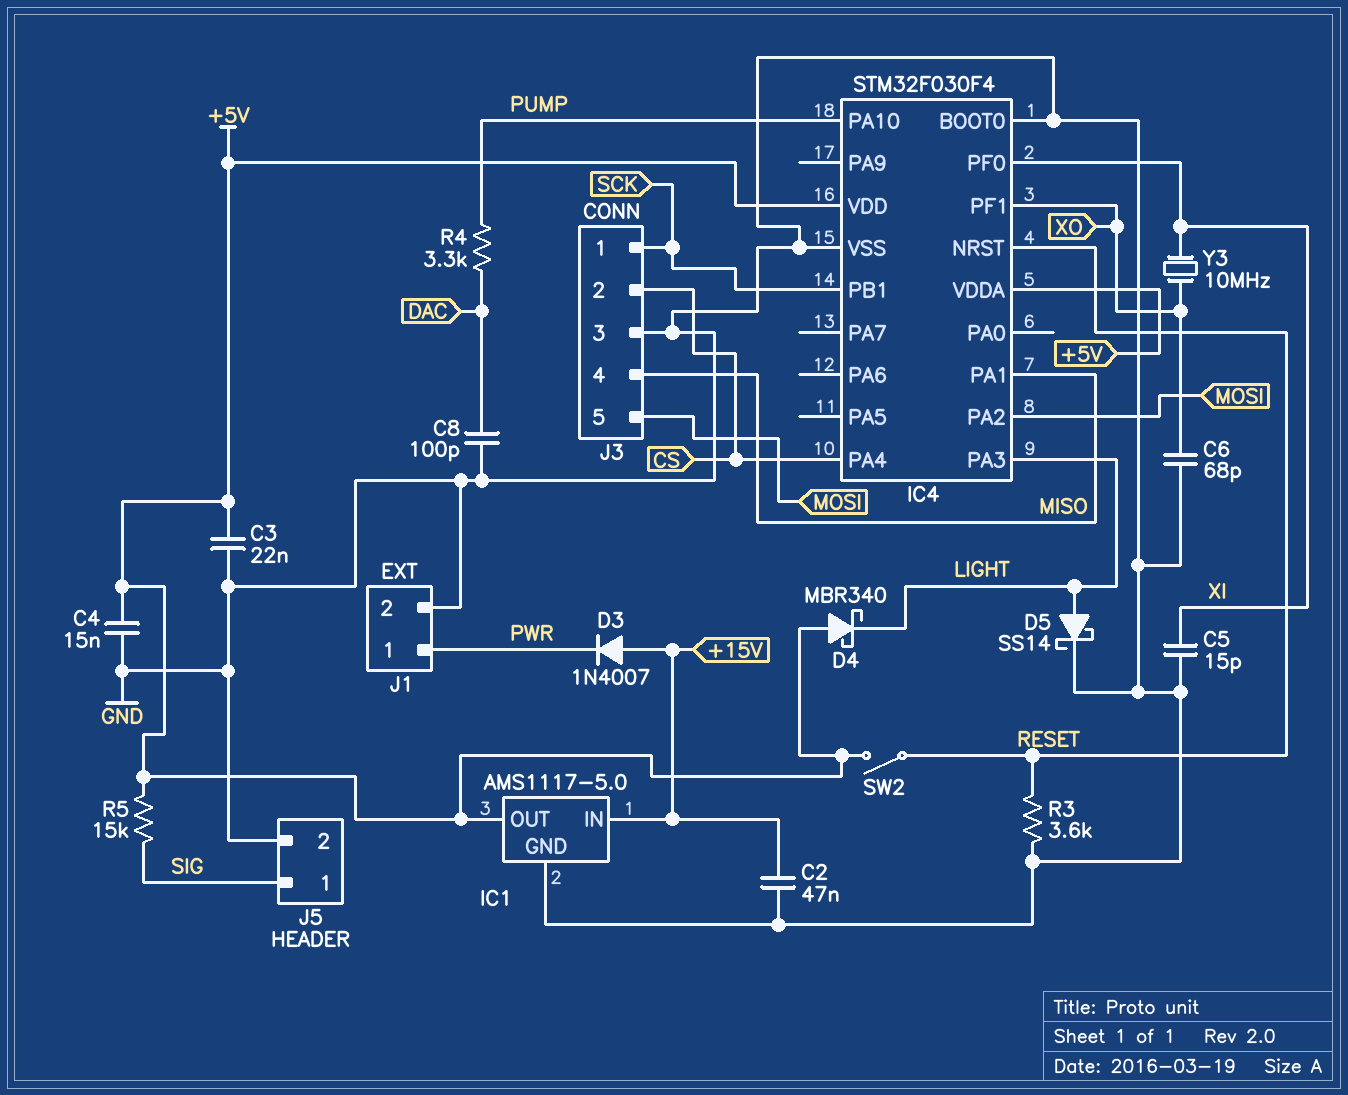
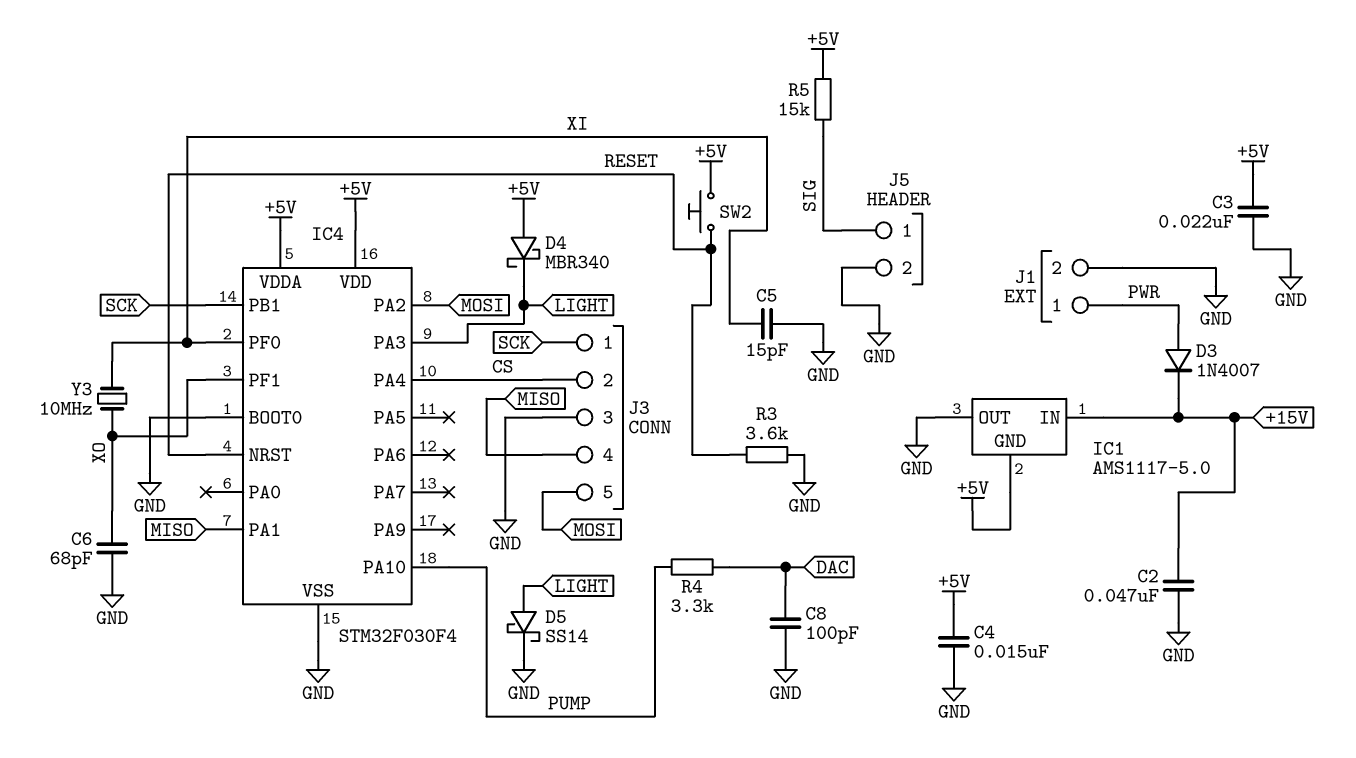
D3: diode 1N4007 (A +15V, K PWR) -> diode 1N4007 (A PWR, K +15V)
IC1 pin GND: GND -> +5V
IC1 pin OUT: +5V -> GND
SW2: switch (+5V, RESET) -> button (+5V, RESET)

